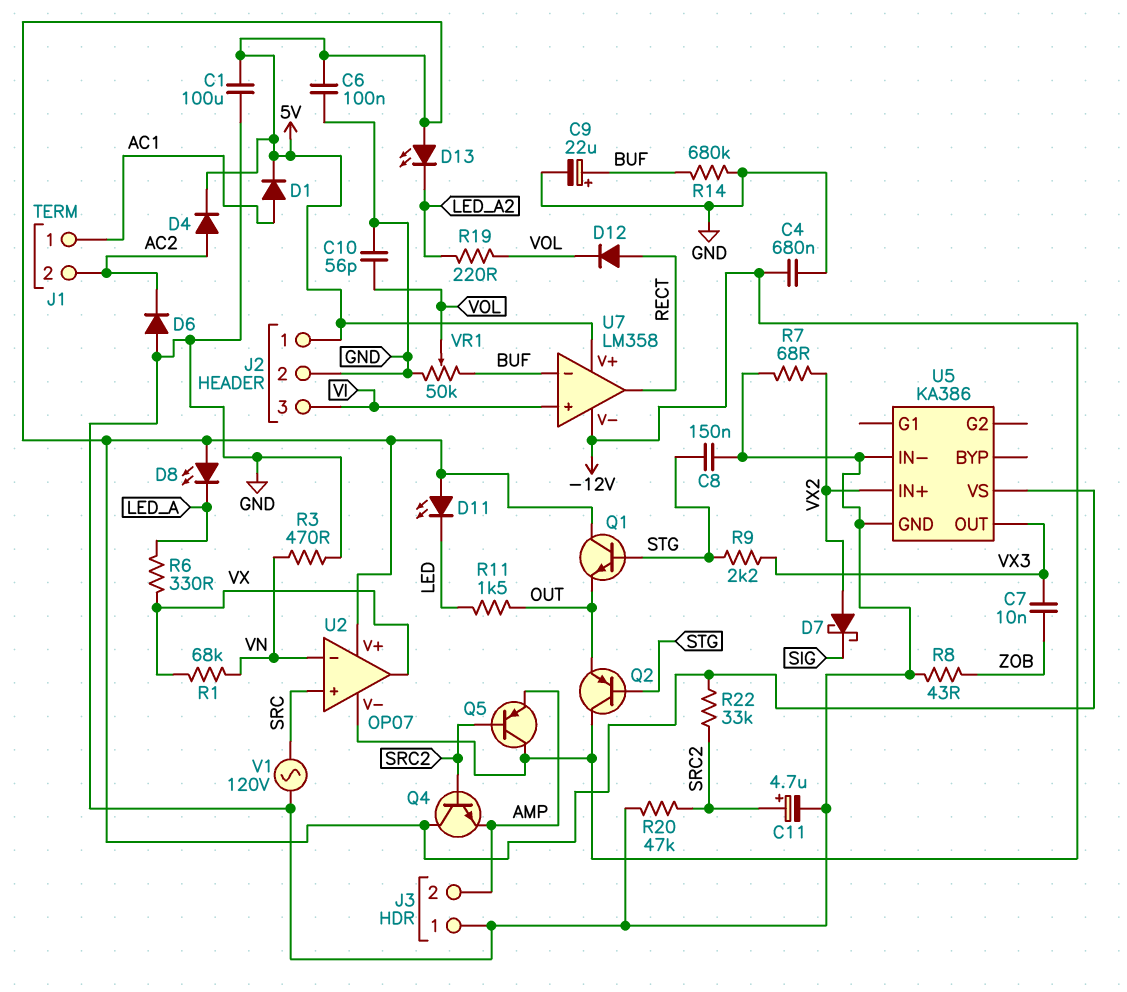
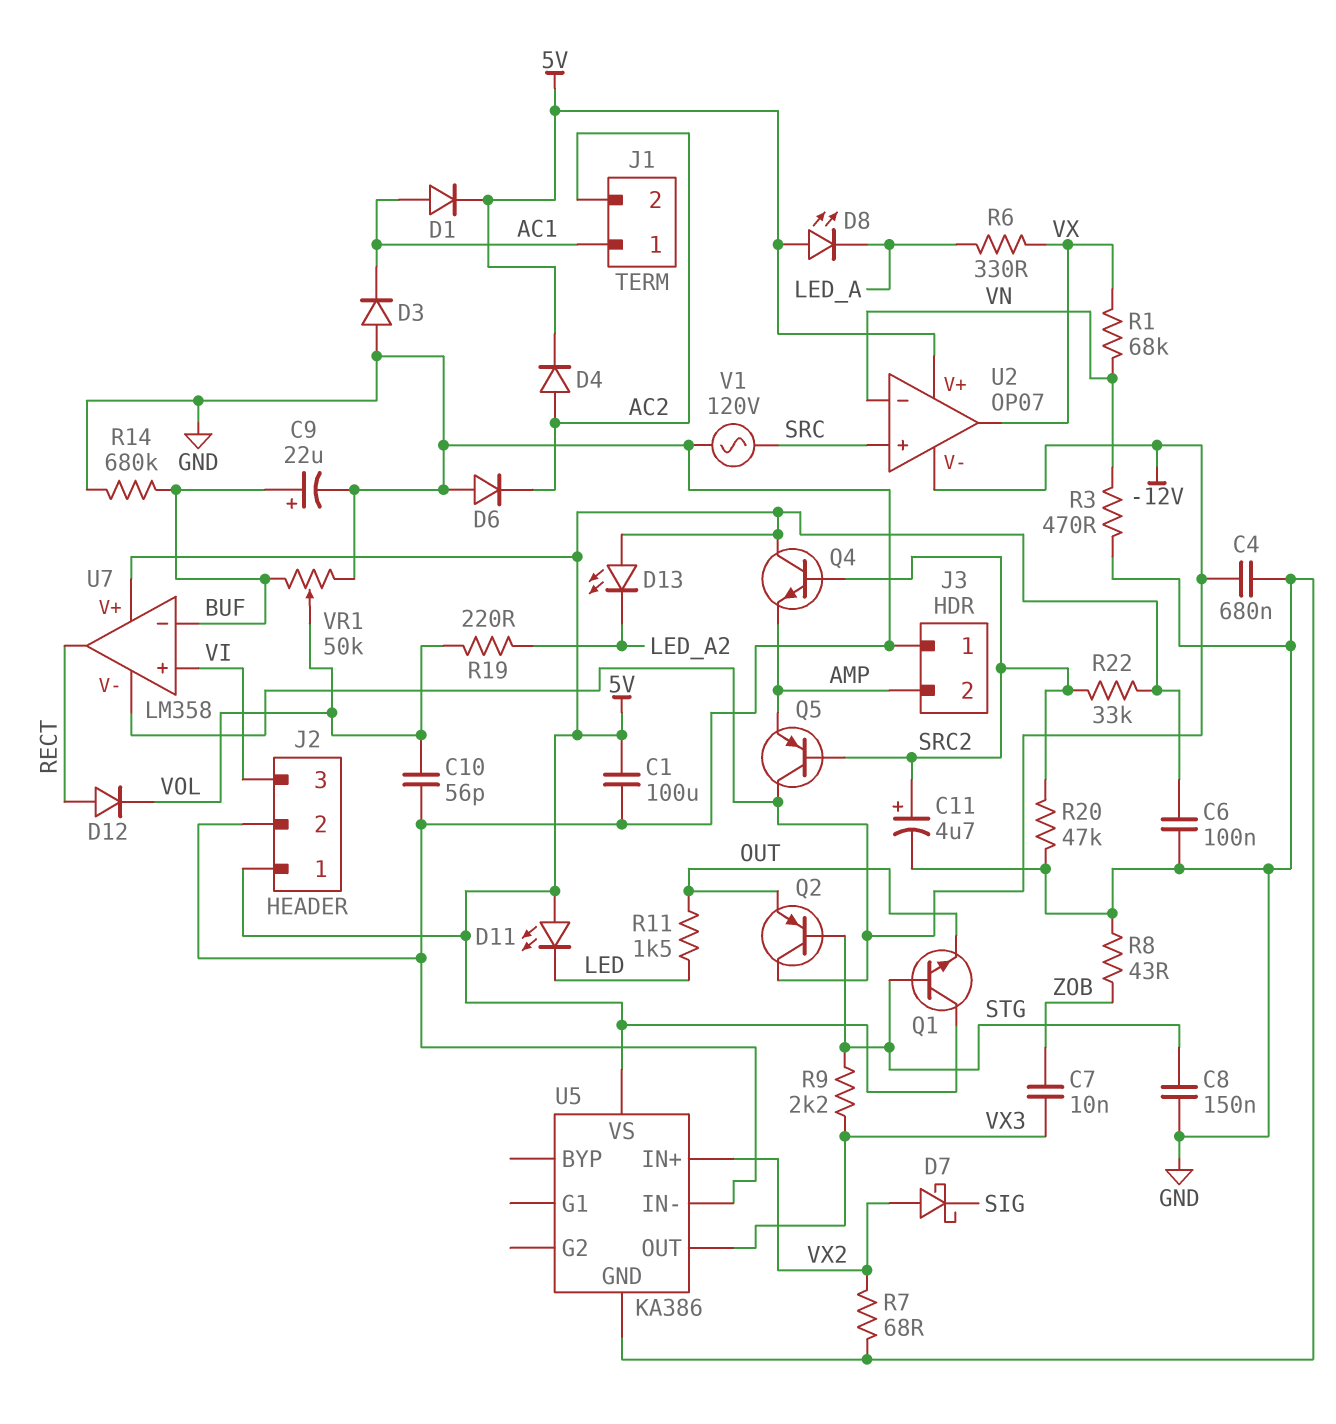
D3: none -> diode (A GND, K AC1)

